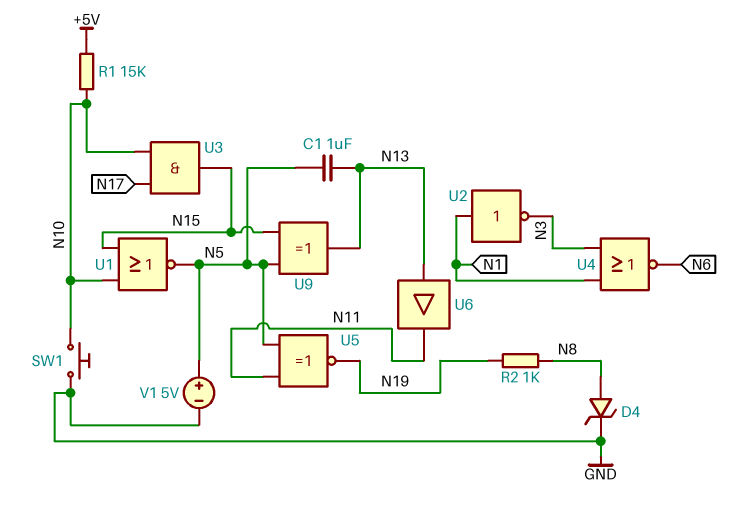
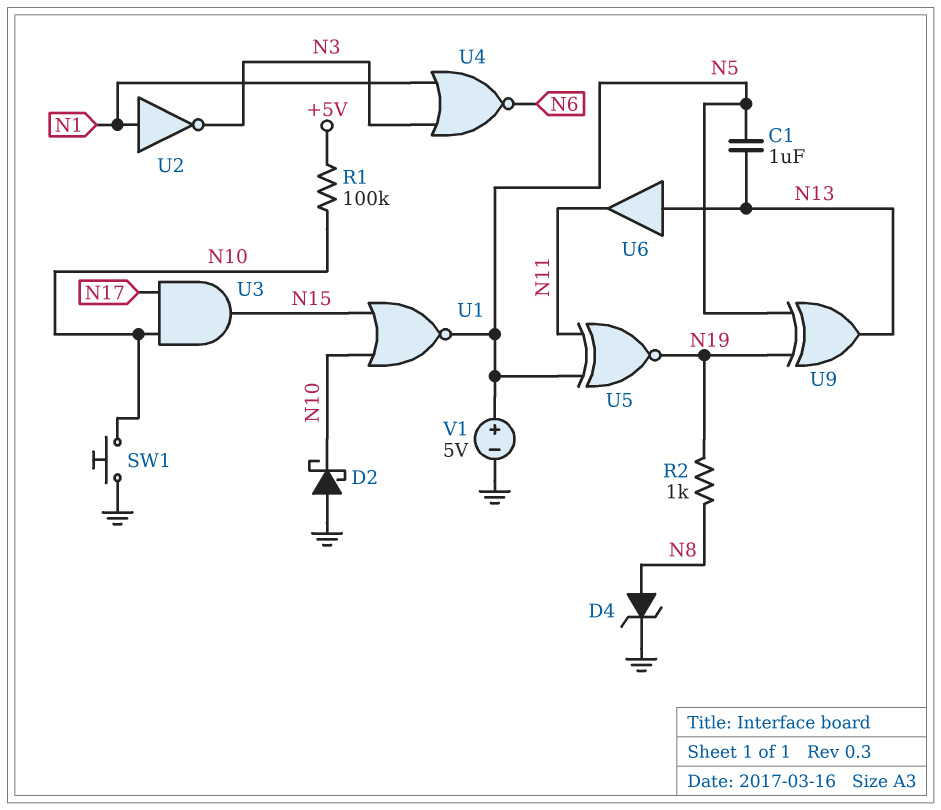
D2: none -> schottky (A GND, K N10)
R1: 15k (+5V, N10) -> 100k (+5V, N10)
U9: XOR (in N5, in N15, out N13) -> XOR (in N5, in N19, out N13)

